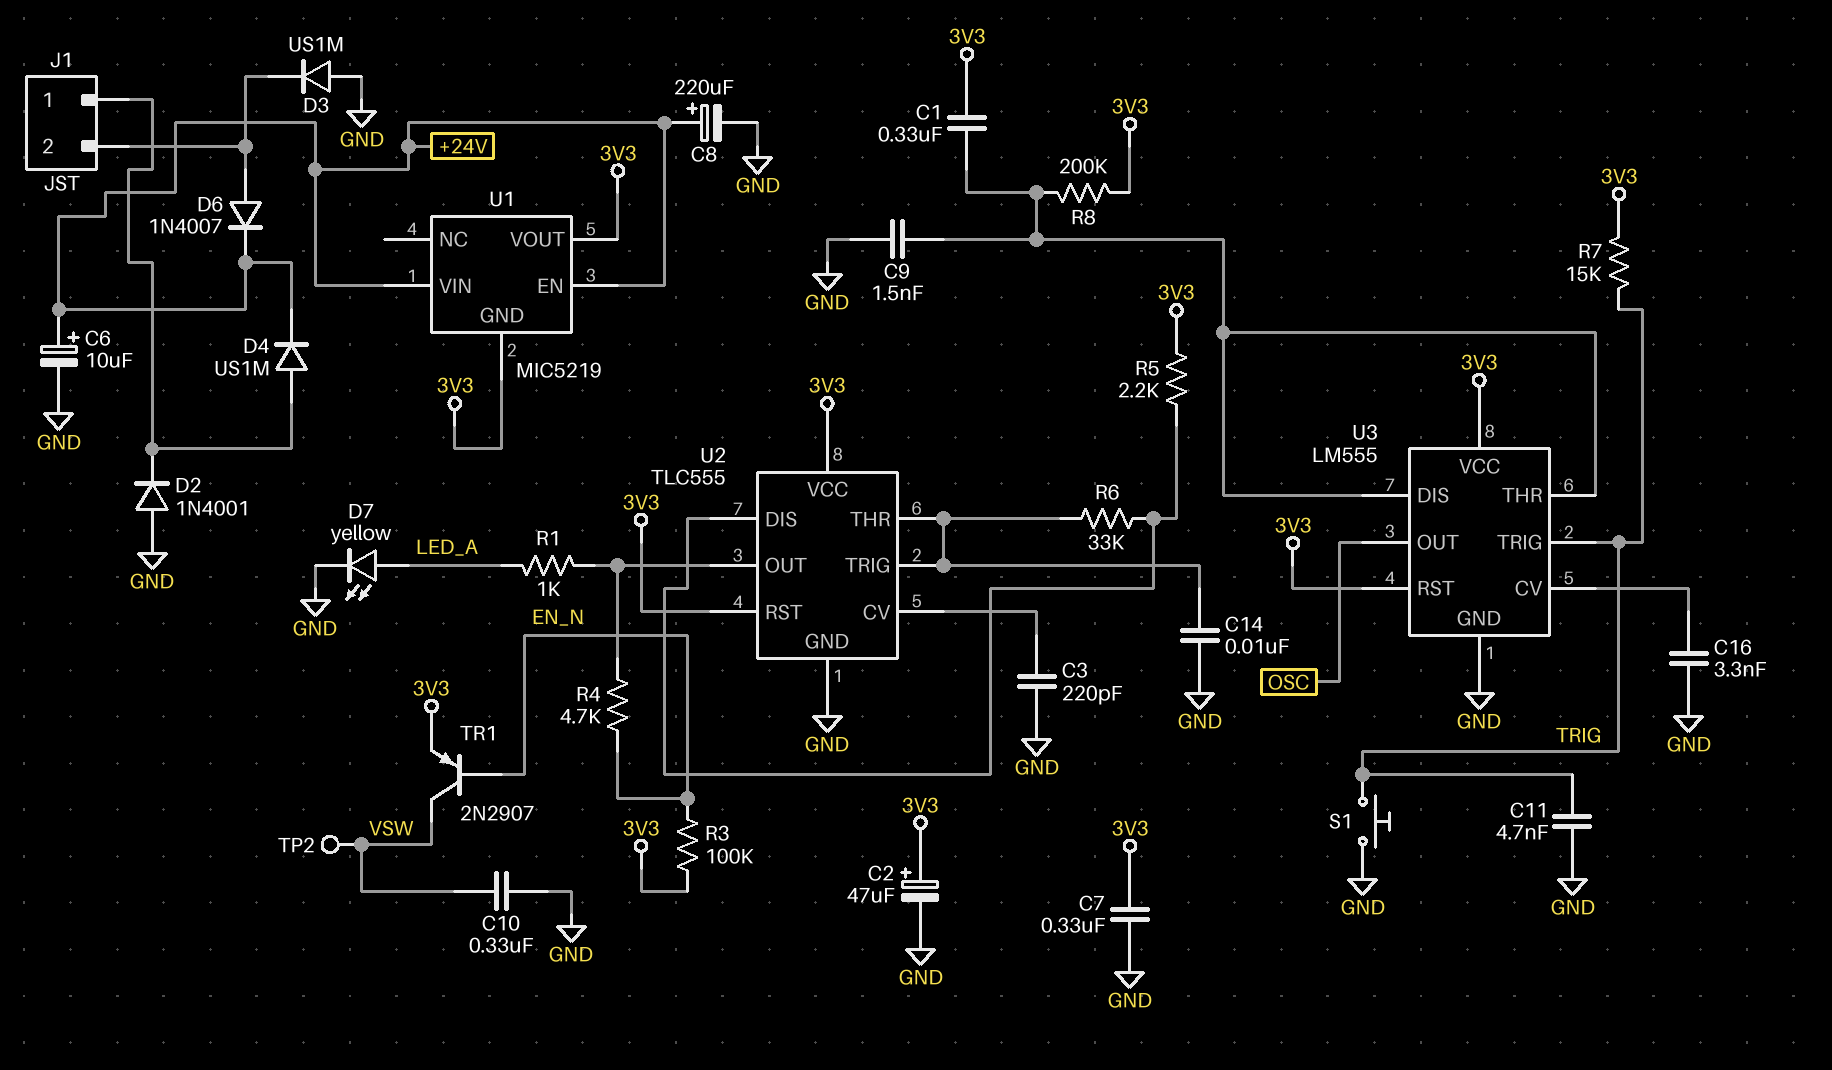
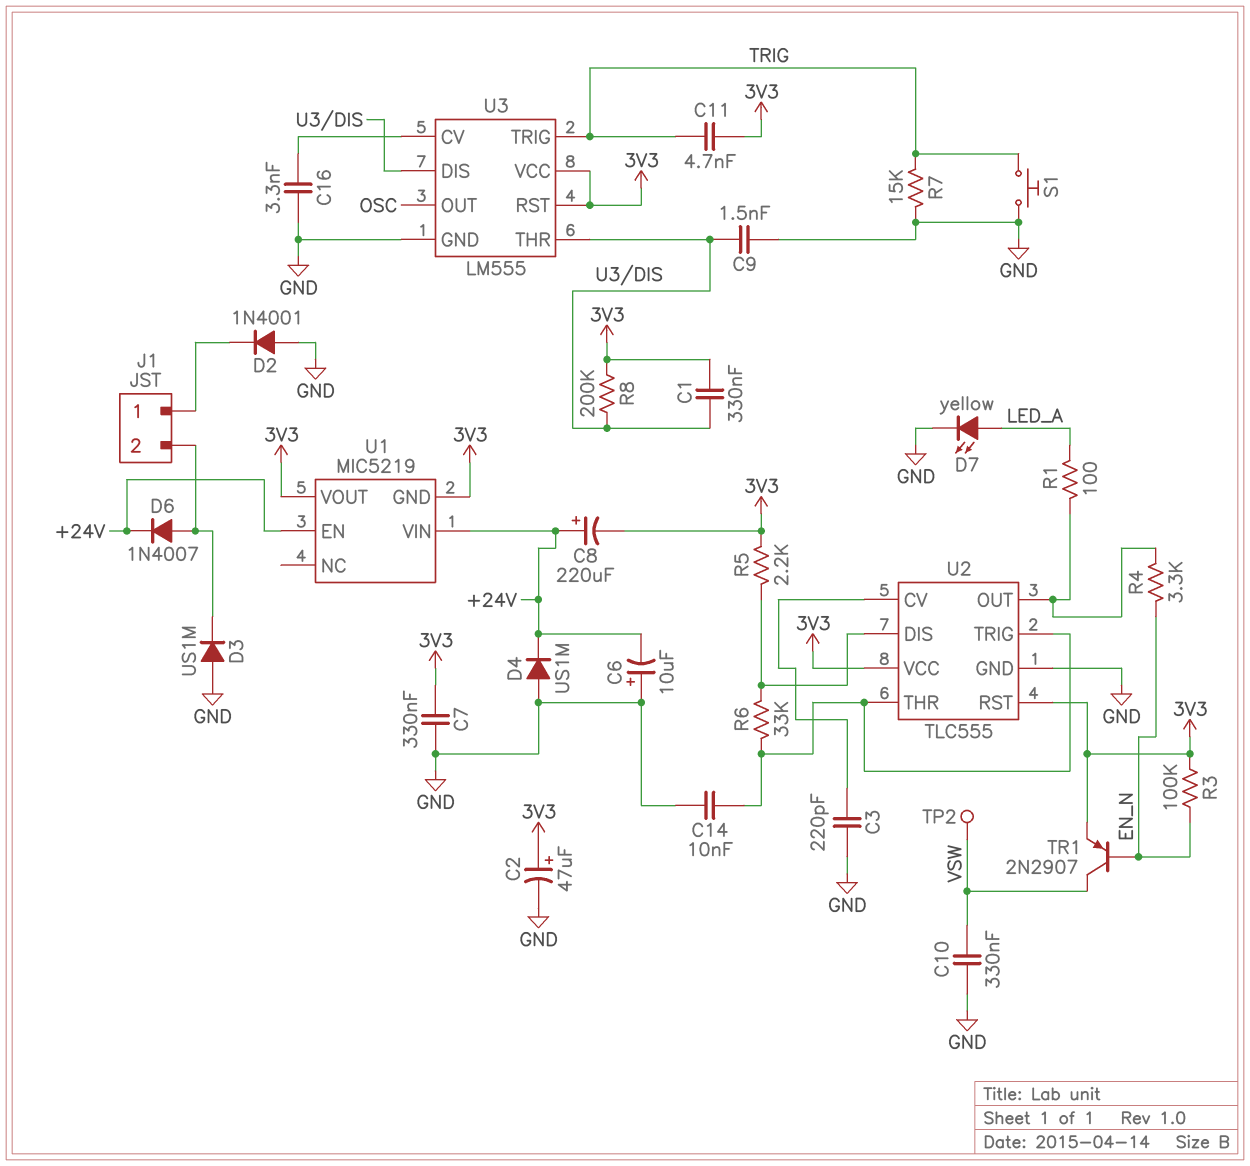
C6: 10uF (plus +24V, minus GND) -> 10uF (plus GND, minus +24V)
C8: 220uF (plus +24V, minus GND) -> 220uF (plus +24V, minus 3V3)
C11: 4.7nF (GND, TRIG) -> 4.7nF (3V3, TRIG)
D4: diode US1M (A J1/1, K +24V) -> diode US1M (A GND, K +24V)
R1: 1k (LED_A, U2/OUT) -> 100 (LED_A, U2/OUT)
R4: 4.7k (EN_N, U2/OUT) -> 3.3k (EN_N, U2/OUT)
R7: 15k (3V3, TRIG) -> 15k (GND, TRIG)

